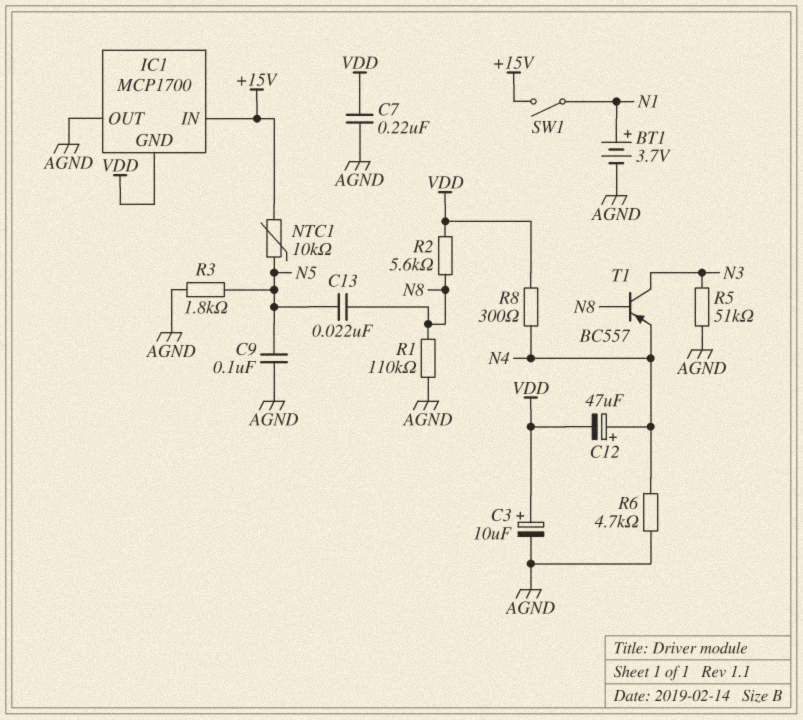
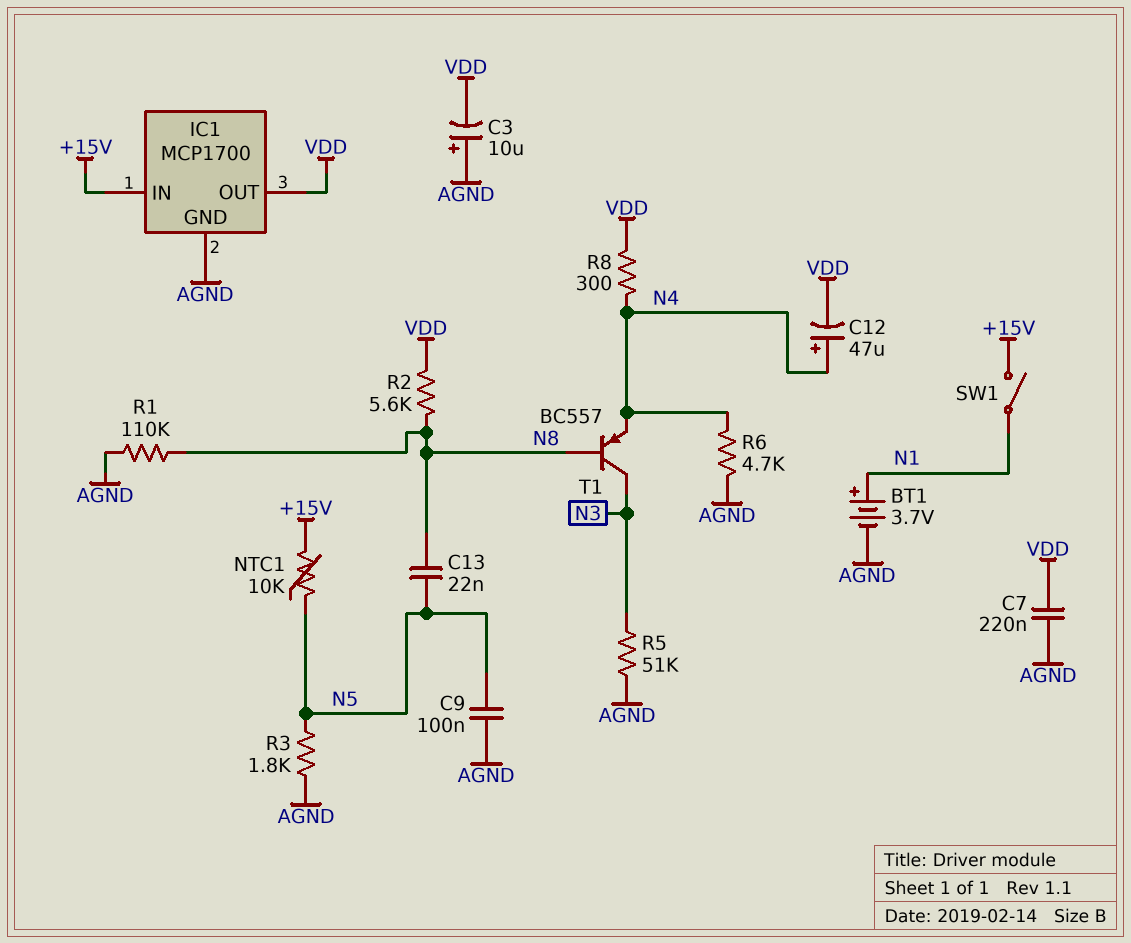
C3: 10uF (plus VDD, minus AGND) -> 10uF (plus AGND, minus VDD)
IC1 pin GND: VDD -> AGND
IC1 pin OUT: AGND -> VDD

